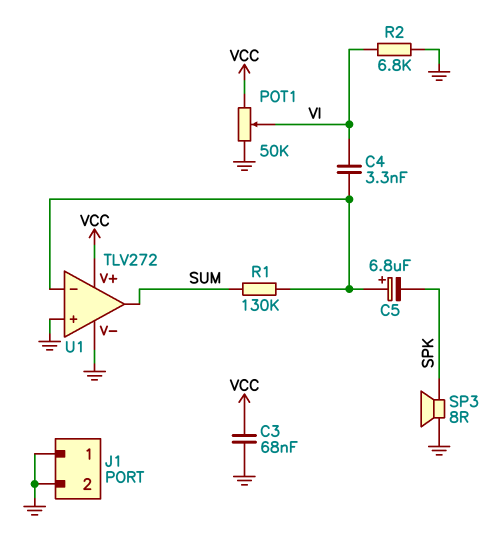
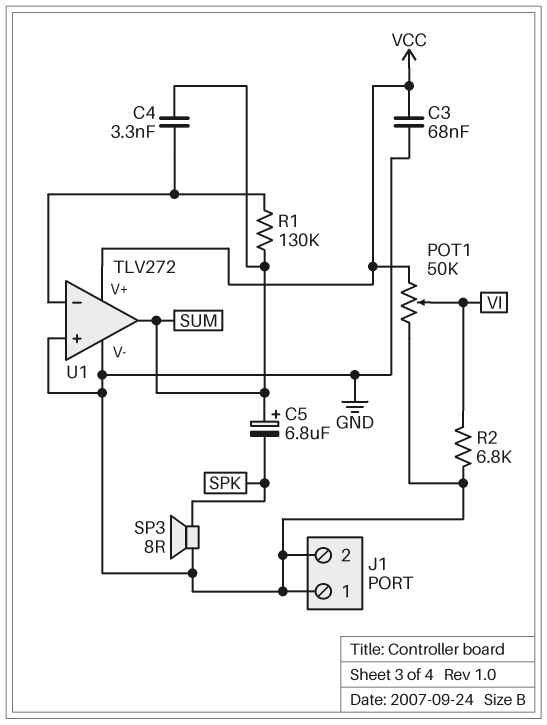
C4: 3.3nF (U1/in-, VI) -> 3.3nF (SUM, U1/in-)
C5: 6.8uF (plus U1/in-, minus SPK) -> 6.8uF (plus SUM, minus SPK)

